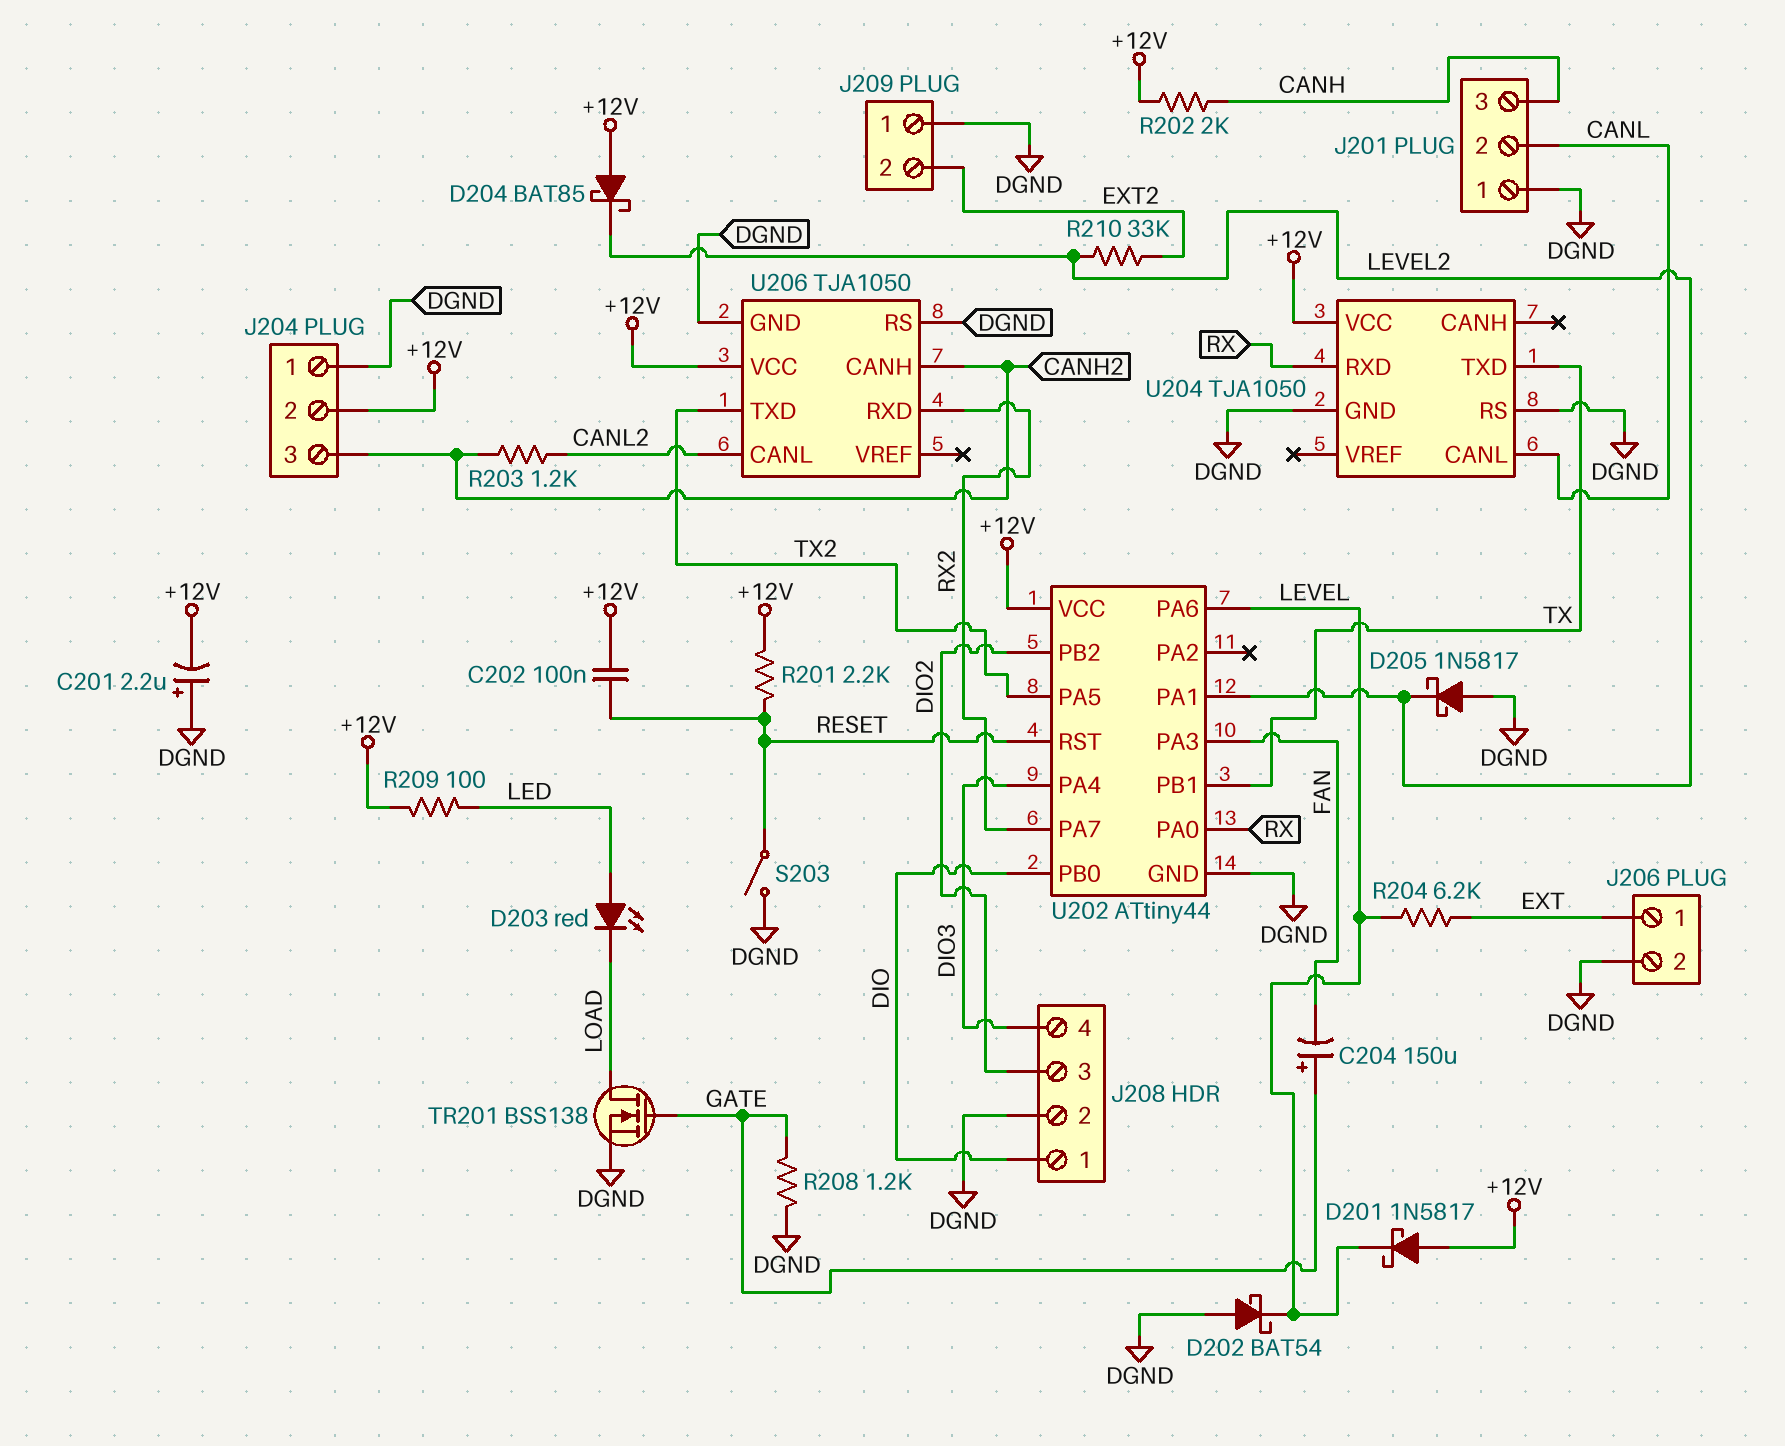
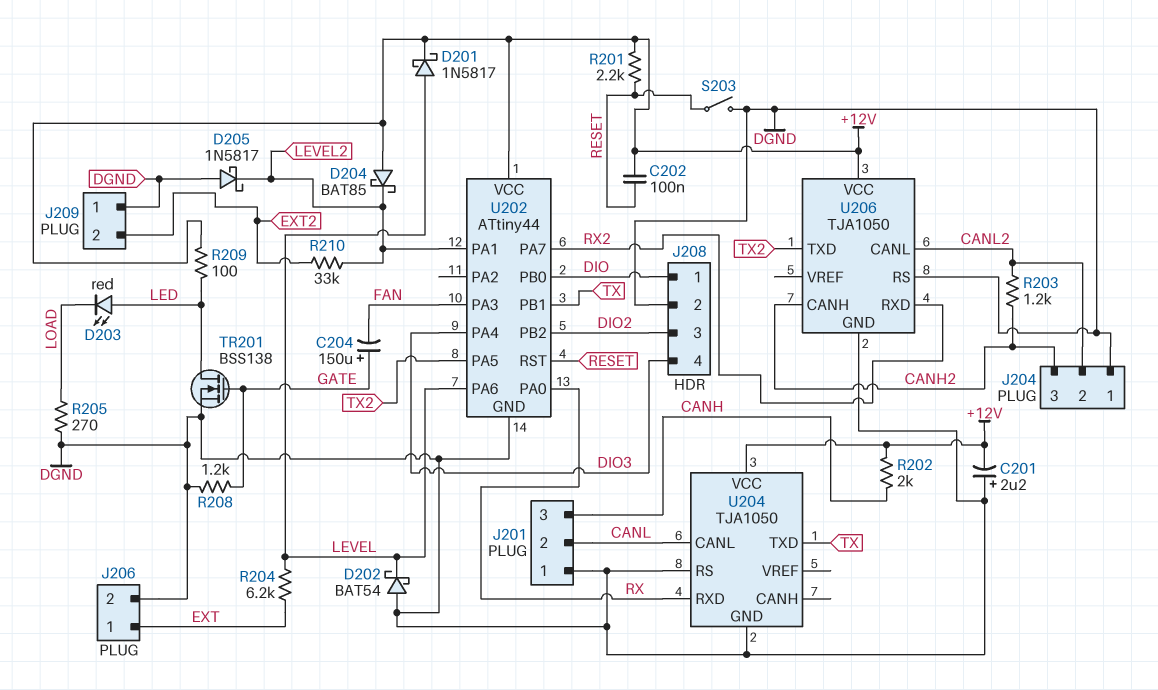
D201: schottky 1N5817 (A +12V, K LEVEL) -> schottky 1N5817 (A LEVEL, K +12V)
J204 pin 2: +12V -> CANL2
R205: none -> 270 (DGND, LOAD)
TR201: NMOS BSS138 (G GATE, D LOAD, S DGND) -> NMOS BSS138 (G GATE, D LED, S DGND)

